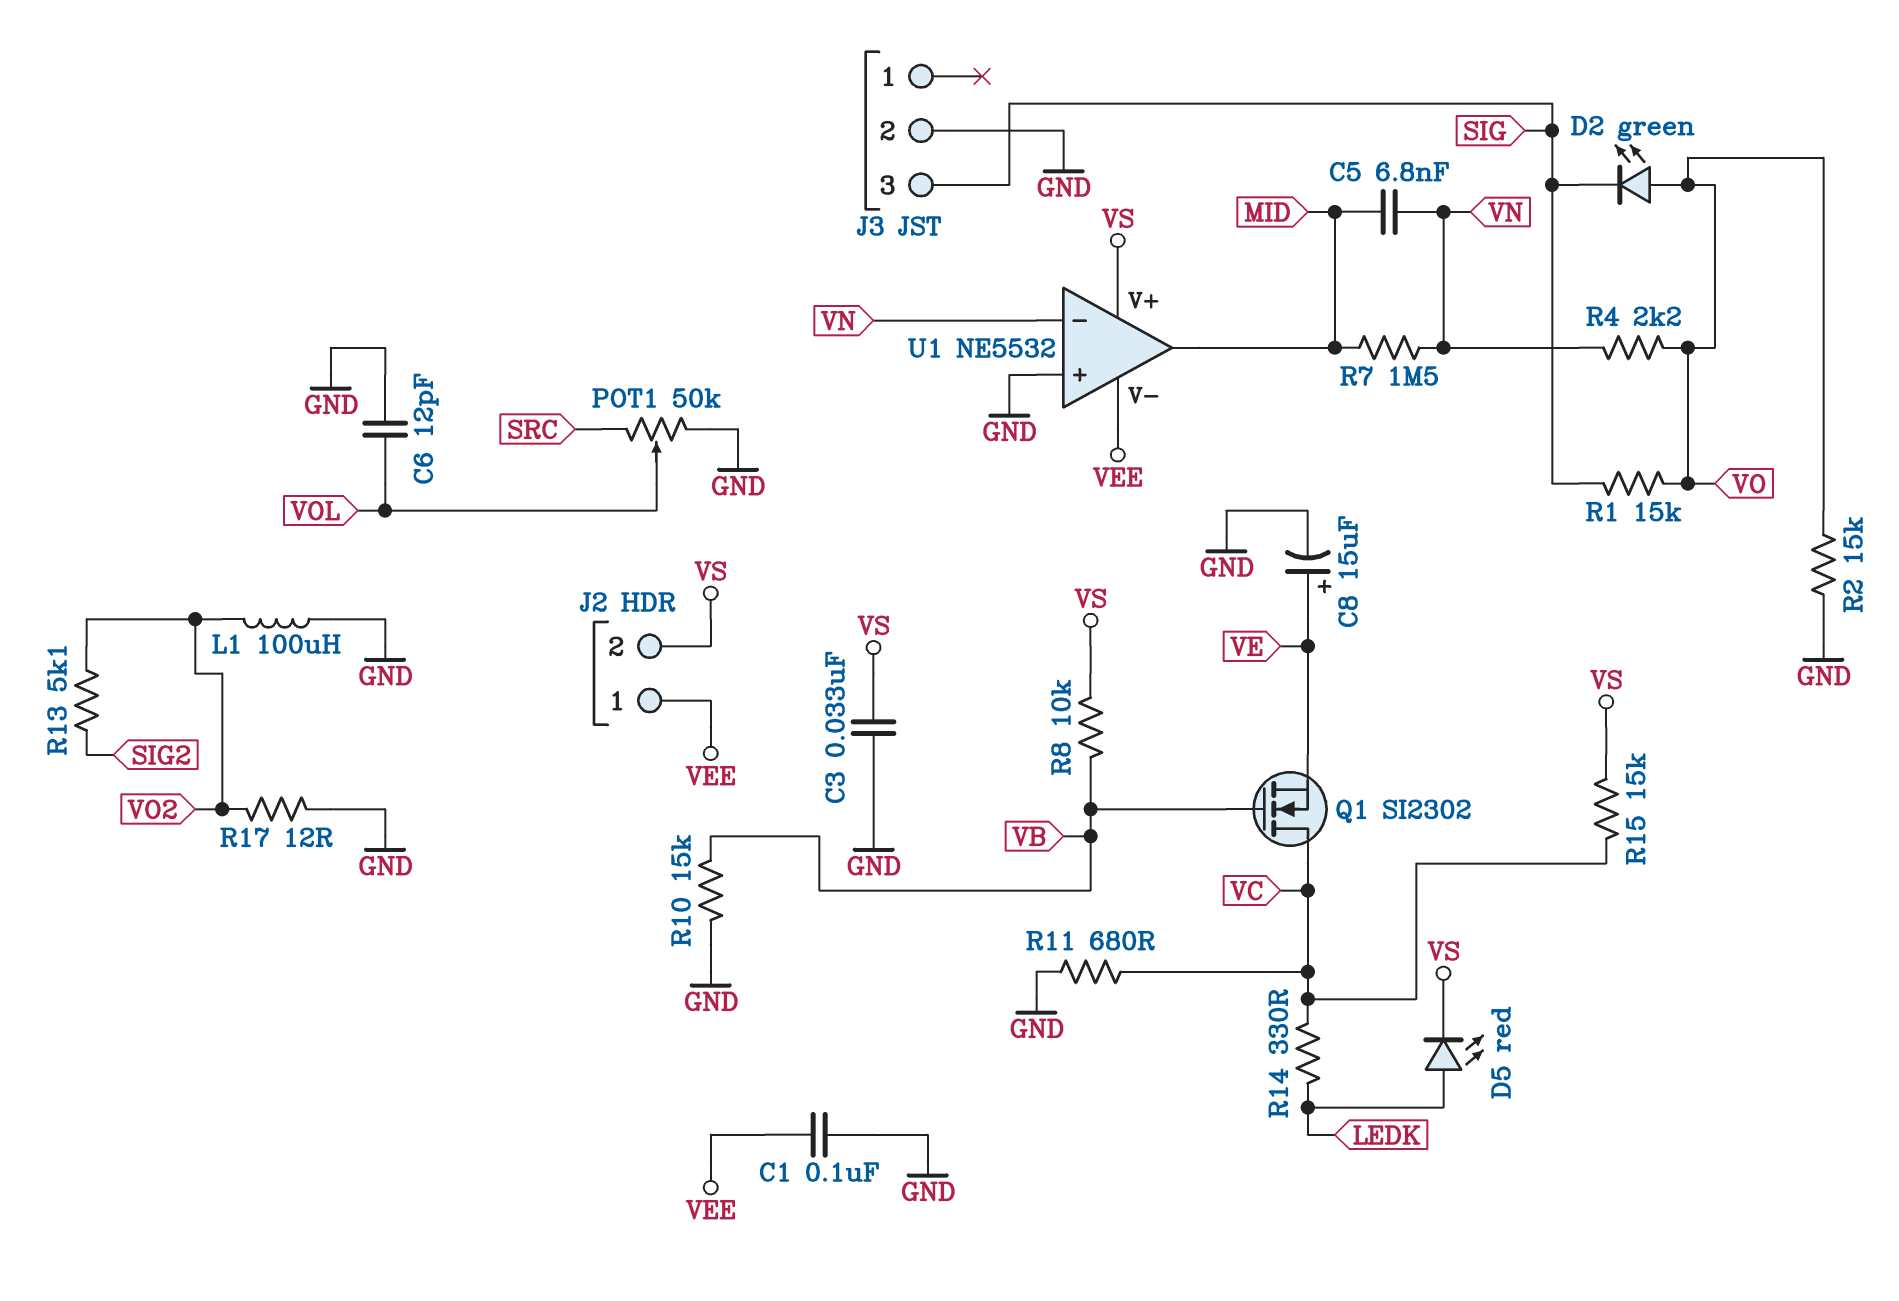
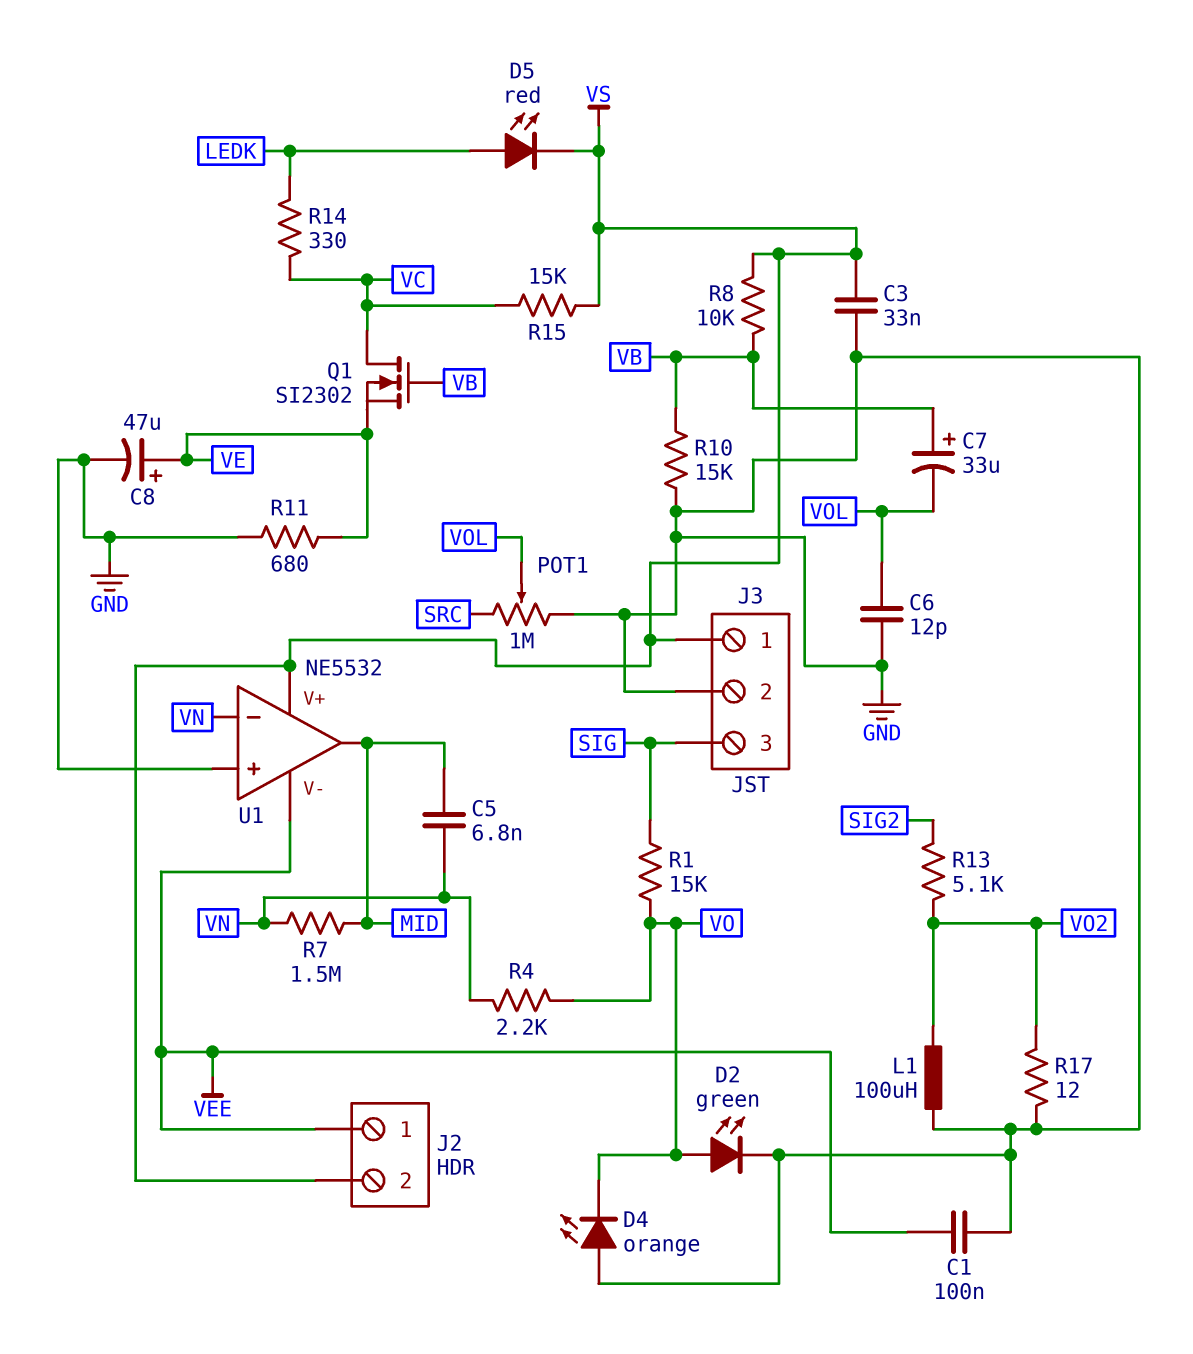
C7: none -> 33uF (plus VB, minus VOL)
C8: 15uF (plus VE, minus GND) -> 47uF (plus VE, minus GND)
D2: LED green (A VO, K SIG) -> LED green (A VO, K GND)
D4: none -> LED orange (A GND, K VO)
J3 pin 1: none -> VS
POT1: 50k (GND, SRC, wiper VOL) -> 1M (GND, SRC, wiper VOL)
R2: 15k (GND, VO) -> none
R11: 680 (GND, VC) -> 680 (GND, VE)

